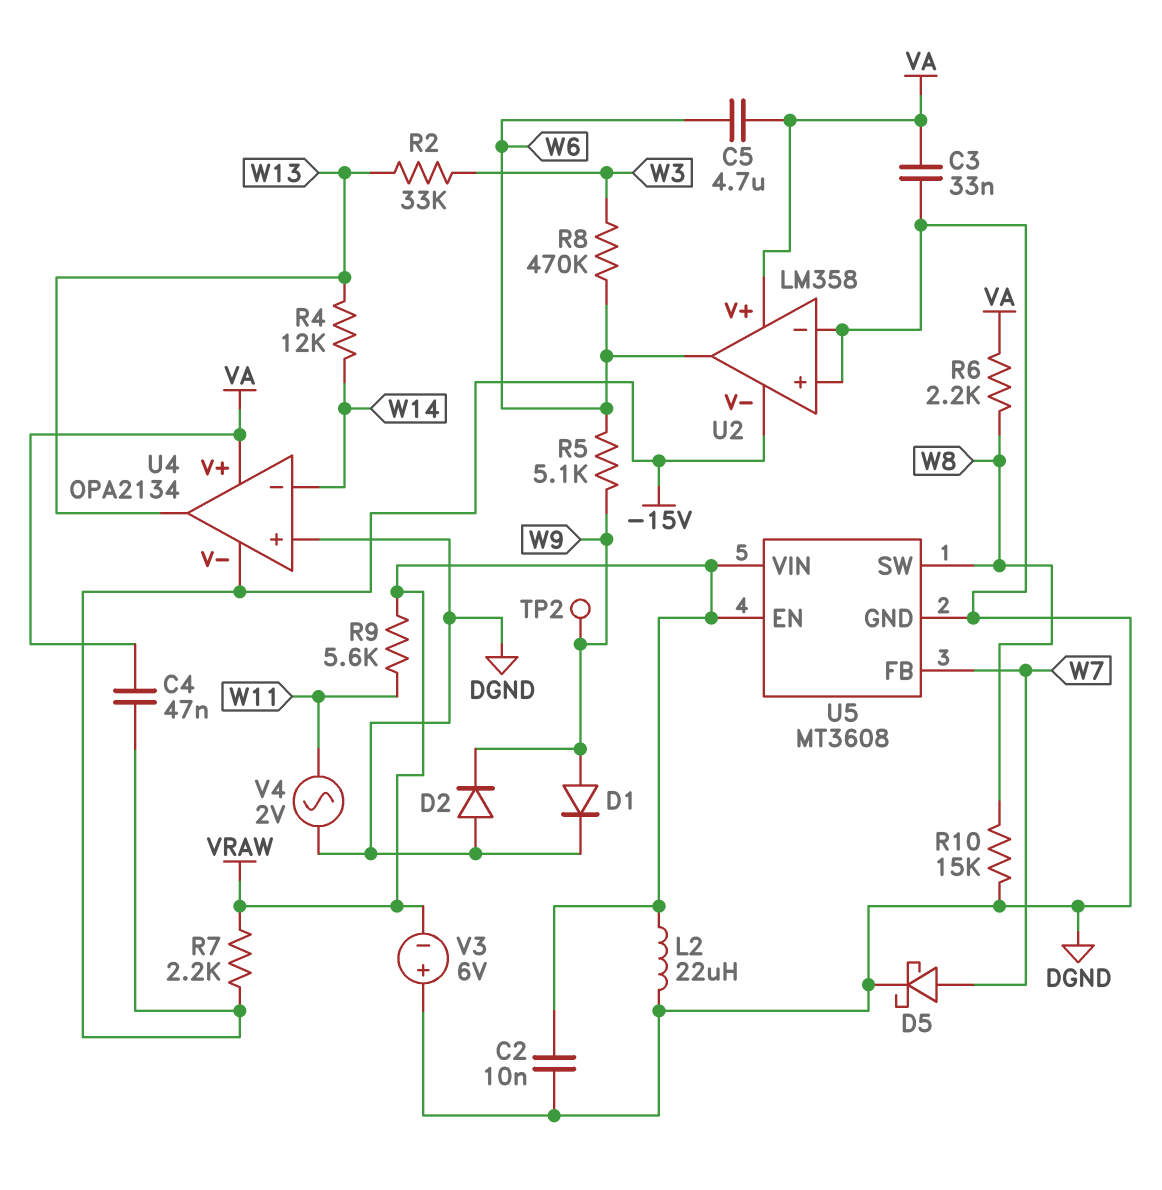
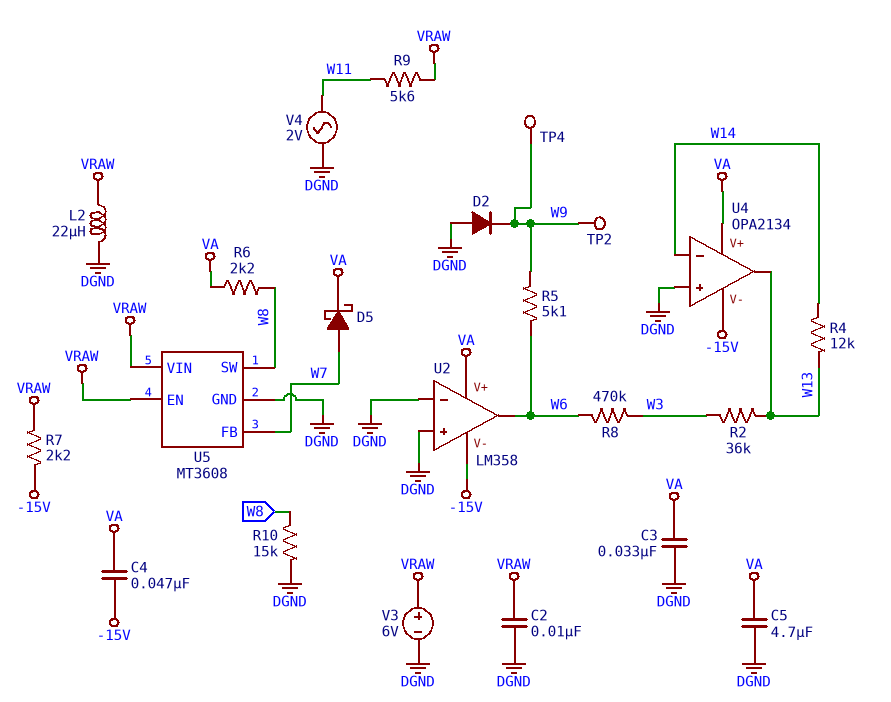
C5: 4.7uF (VA, W6) -> 4.7uF (DGND, VA)
D1: diode (A W9, K DGND) -> none
D5: schottky (A W7, K DGND) -> schottky (A W7, K VA)
R2: 33k (W3, W13) -> 36k (W3, W13)
TP4: none -> test point (W9)
V3: 6V (plus DGND, minus VRAW) -> 6V (plus VRAW, minus DGND)

